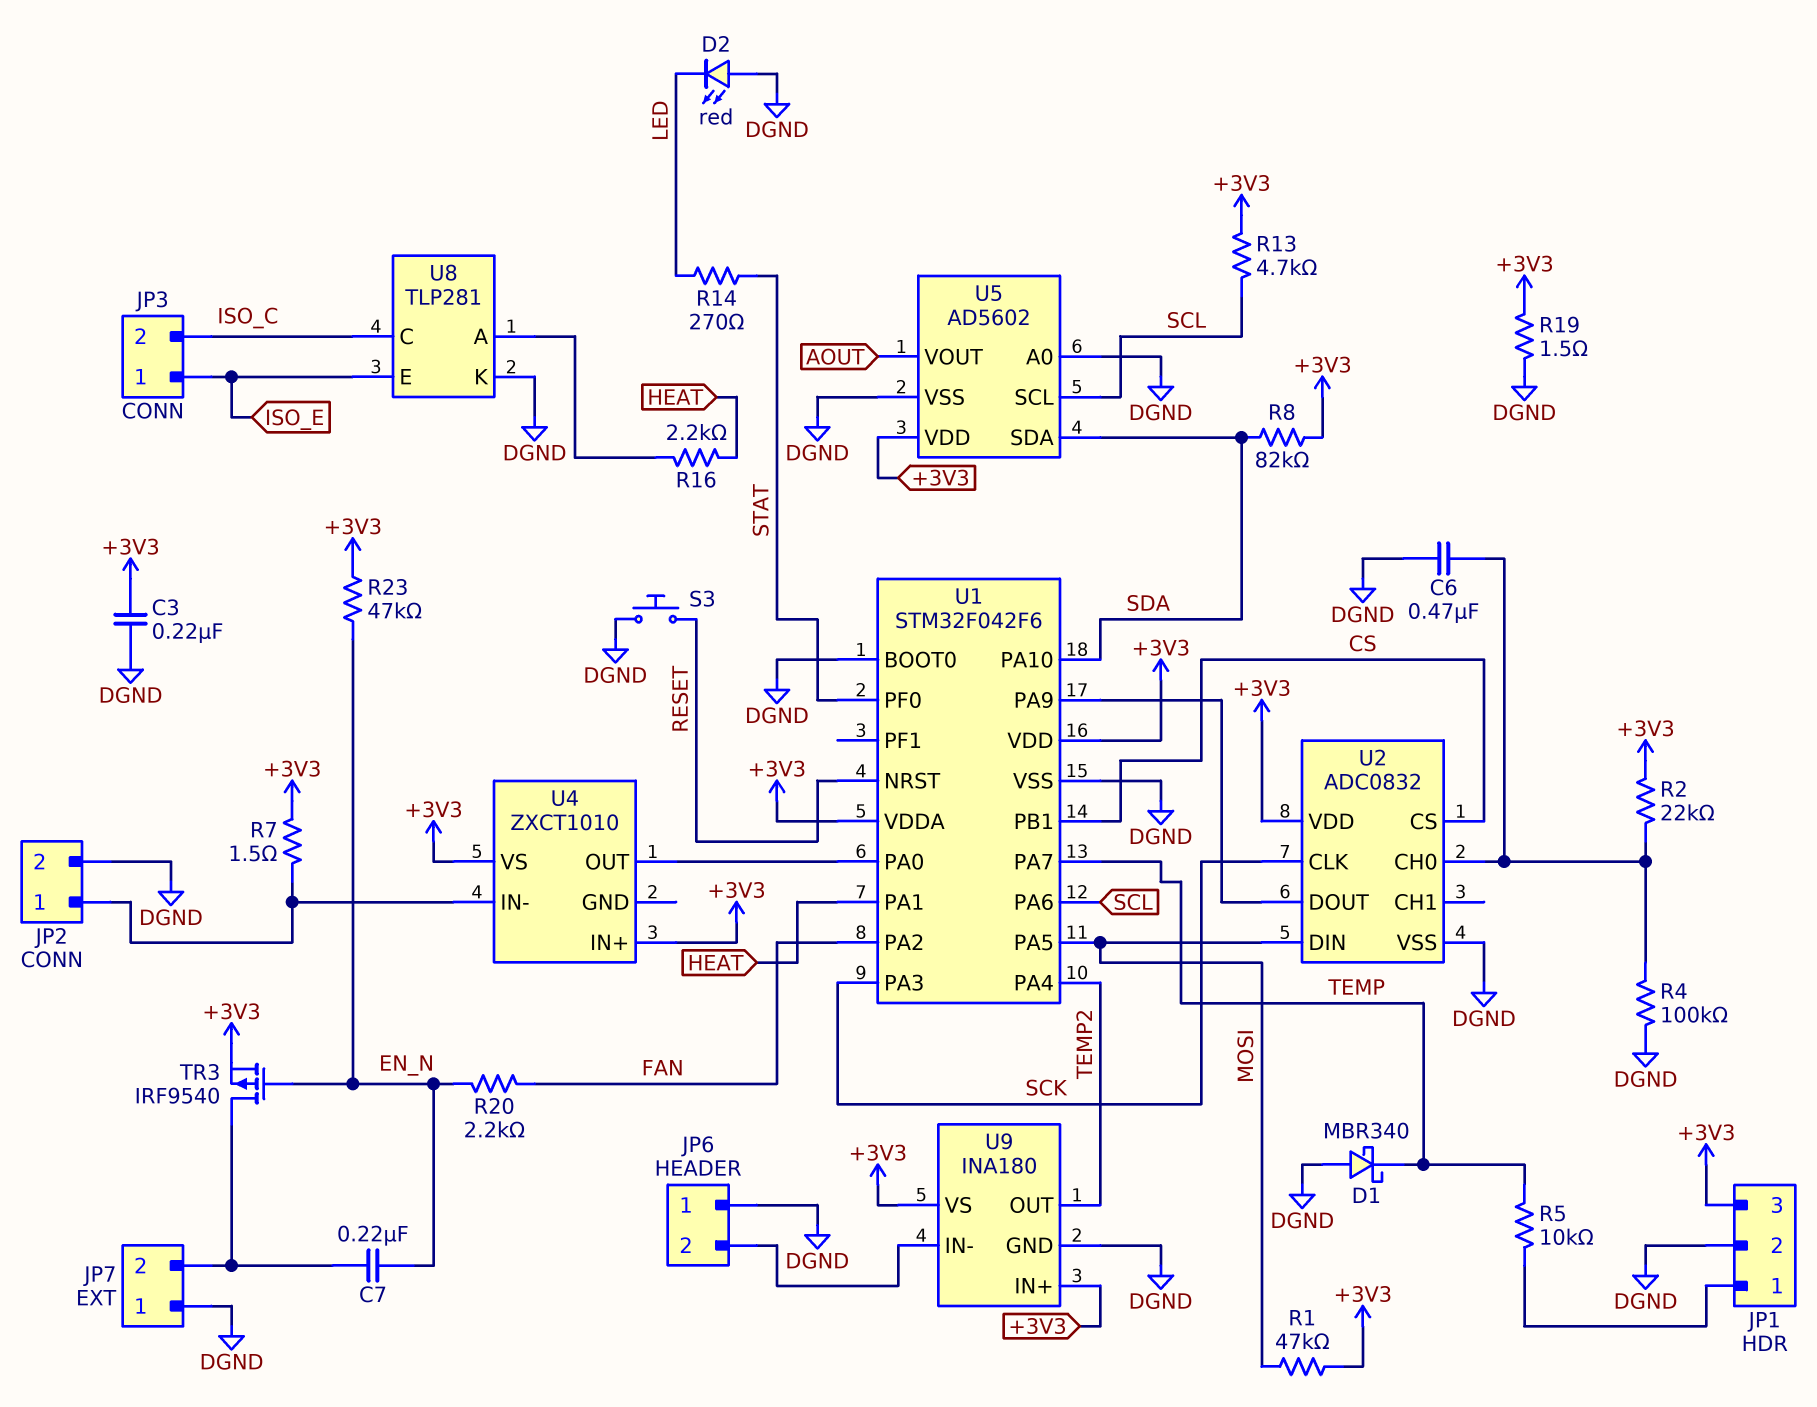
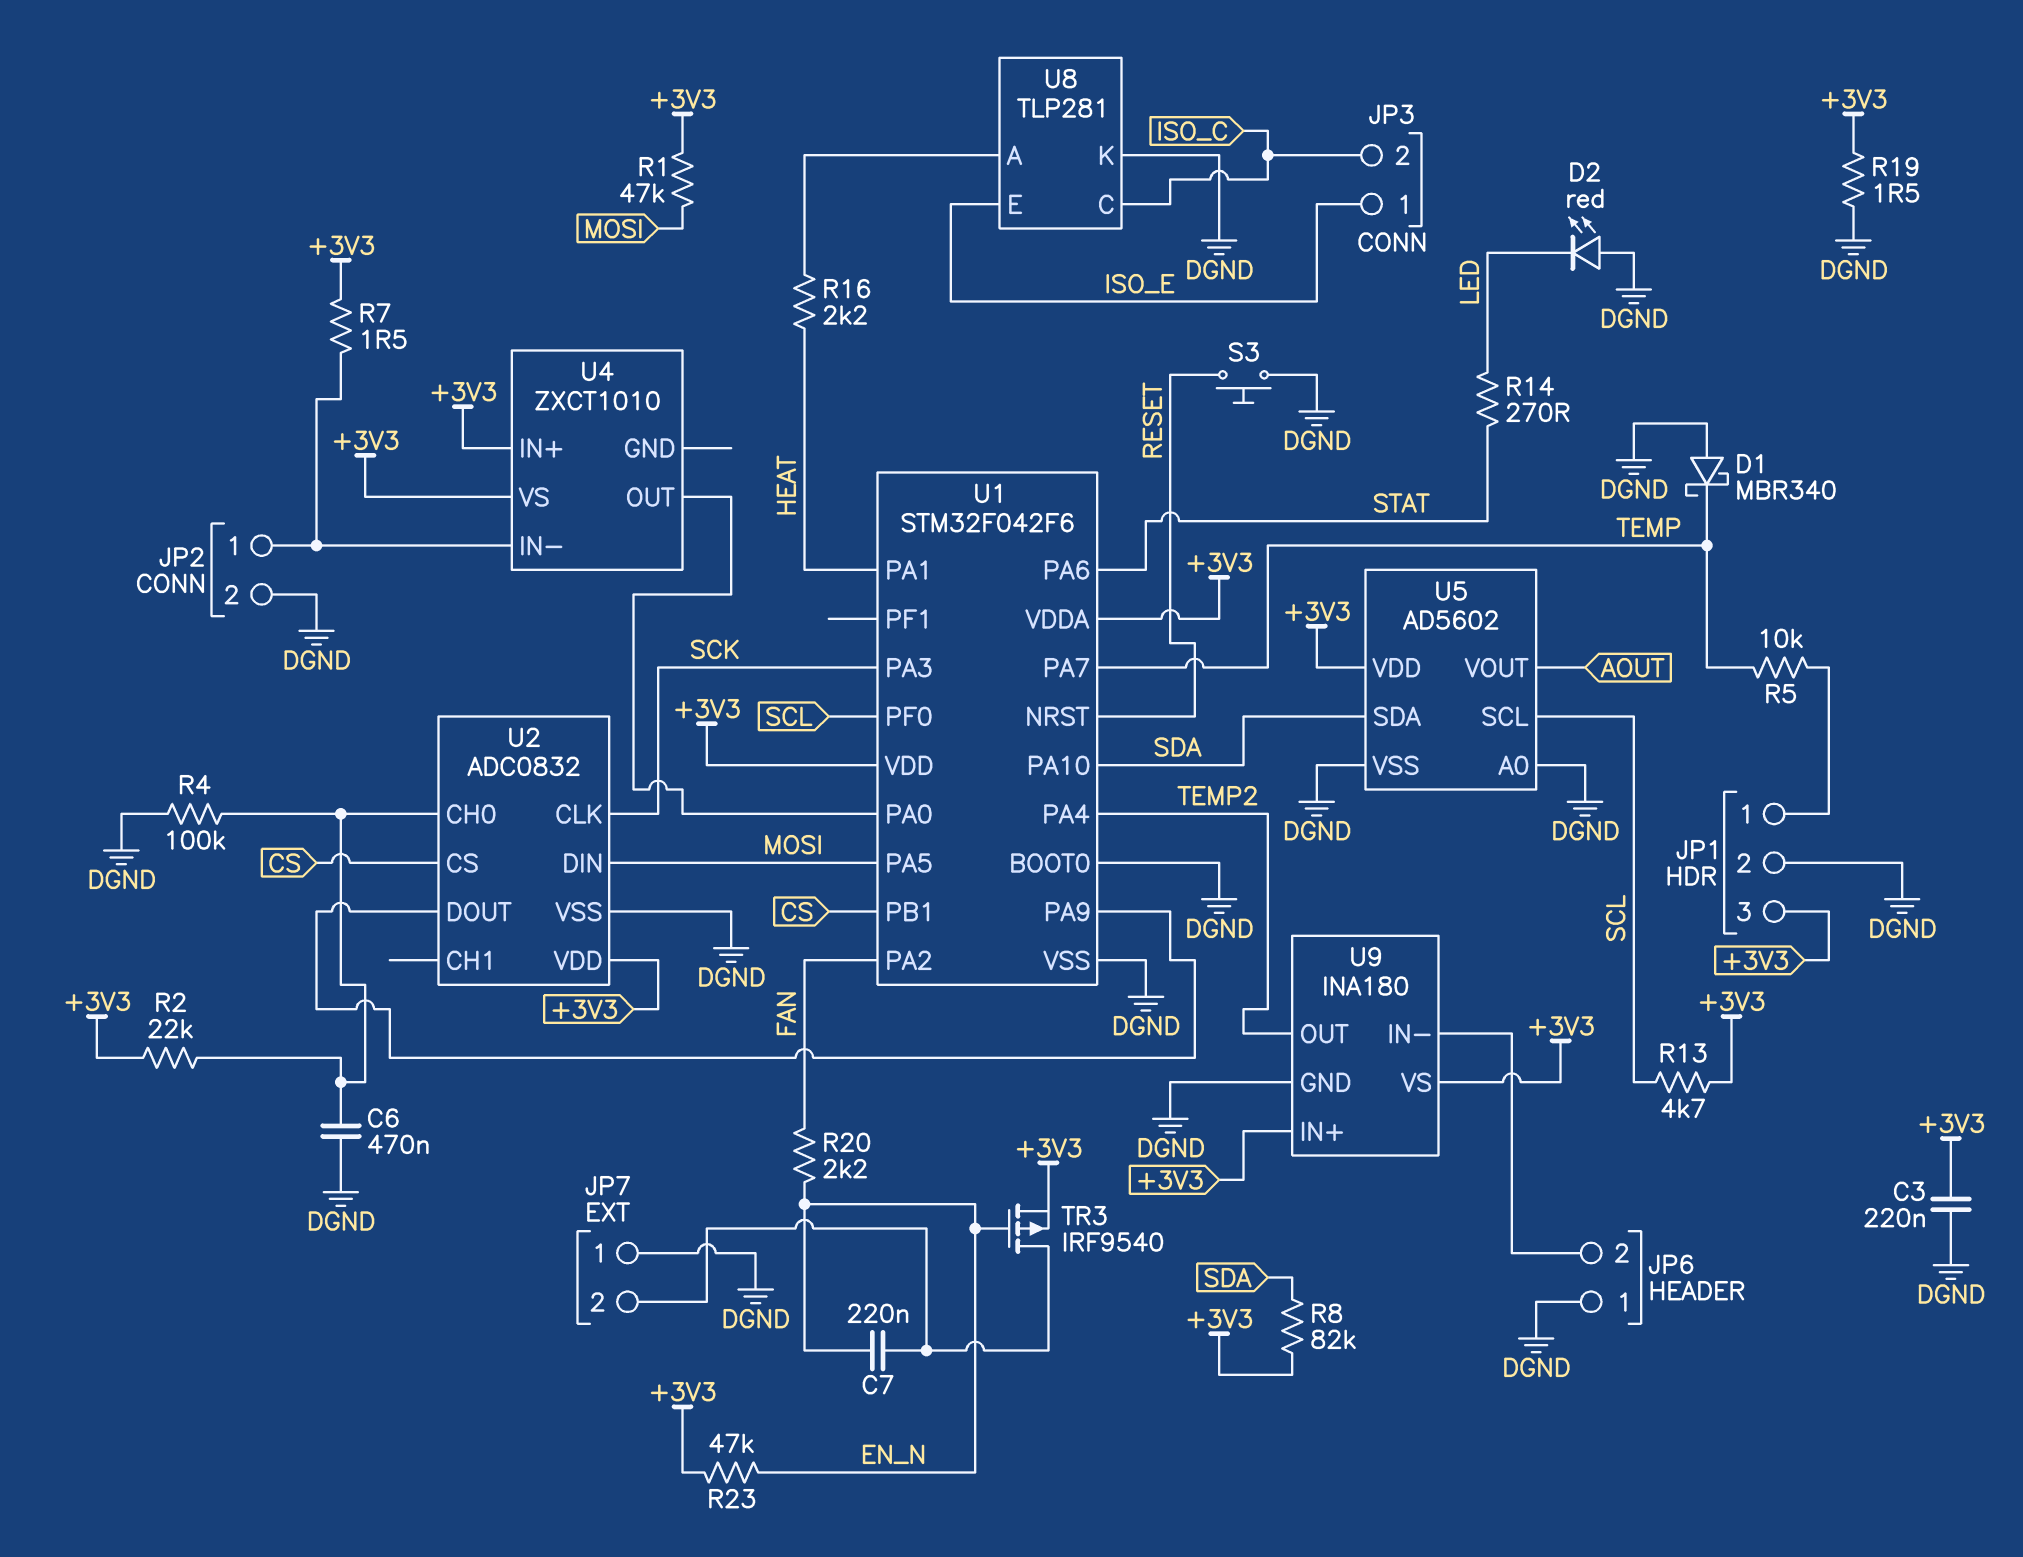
U1 pin PA6: SCL -> STAT
U1 pin PF0: STAT -> SCL

